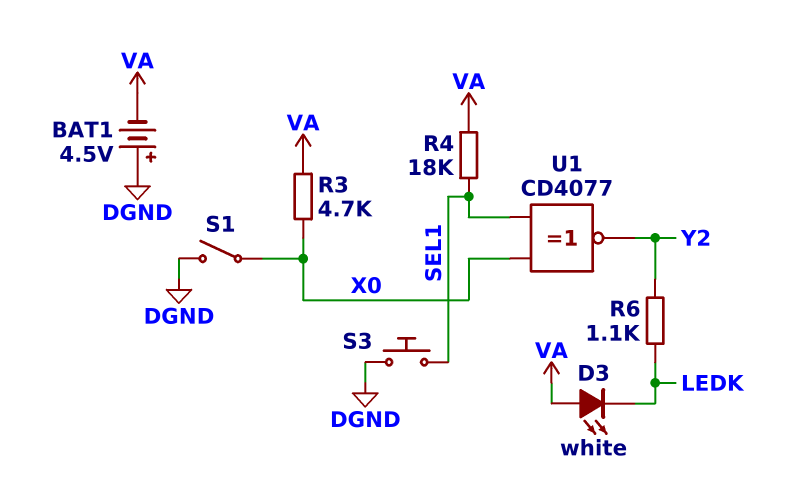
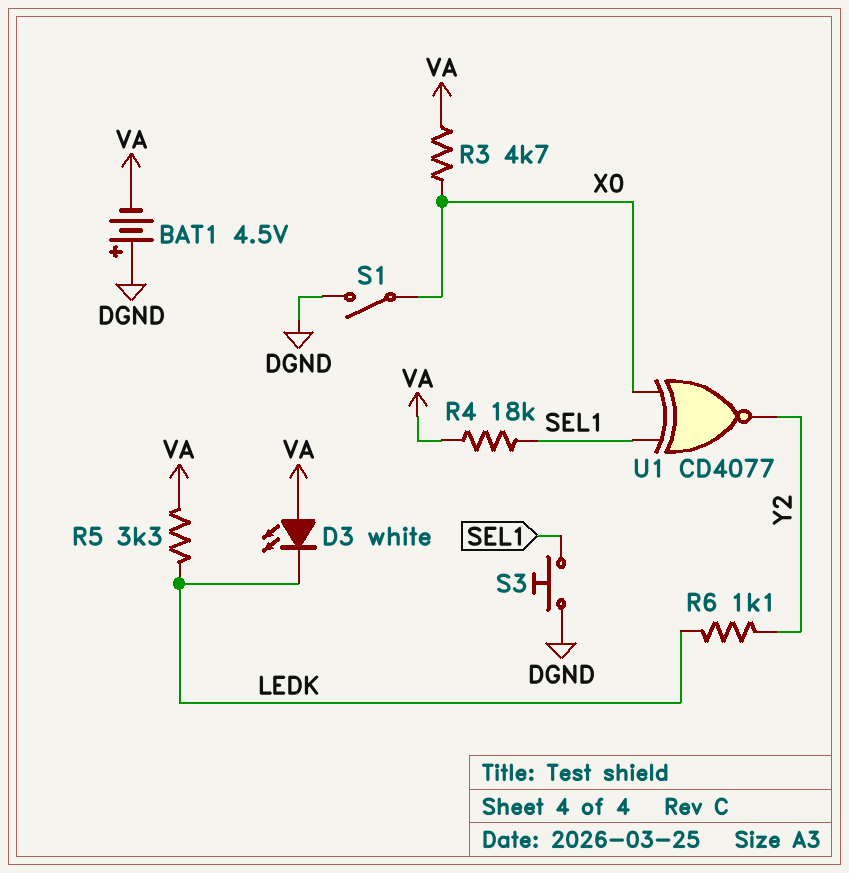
R5: none -> 3.3k (LEDK, VA)

